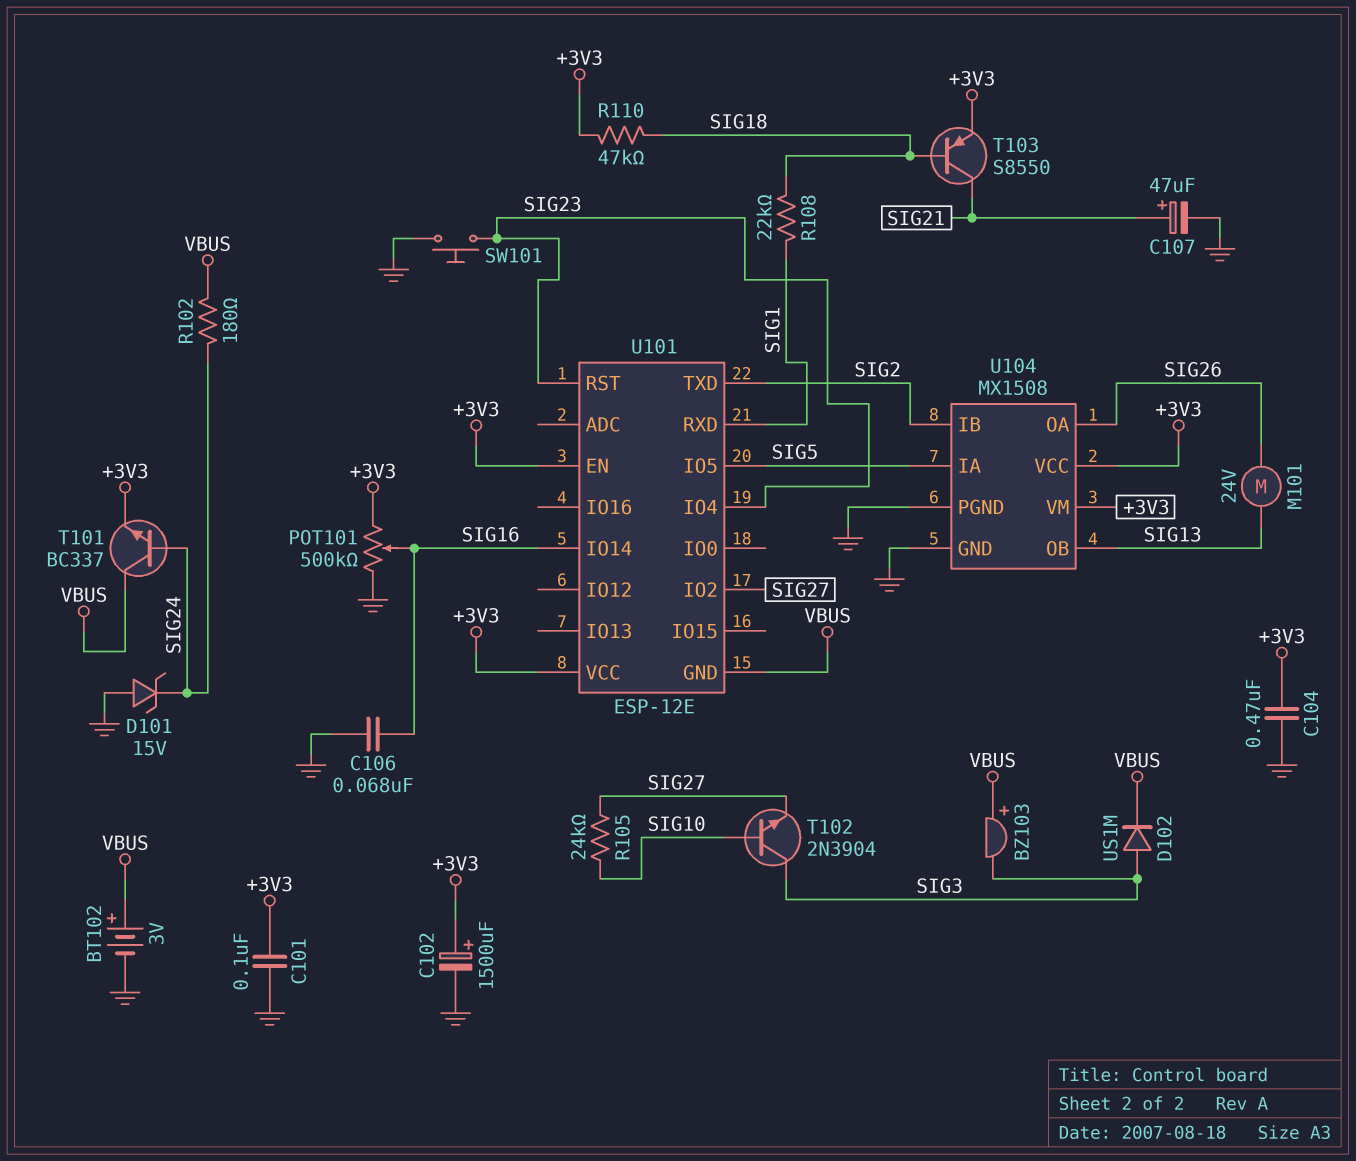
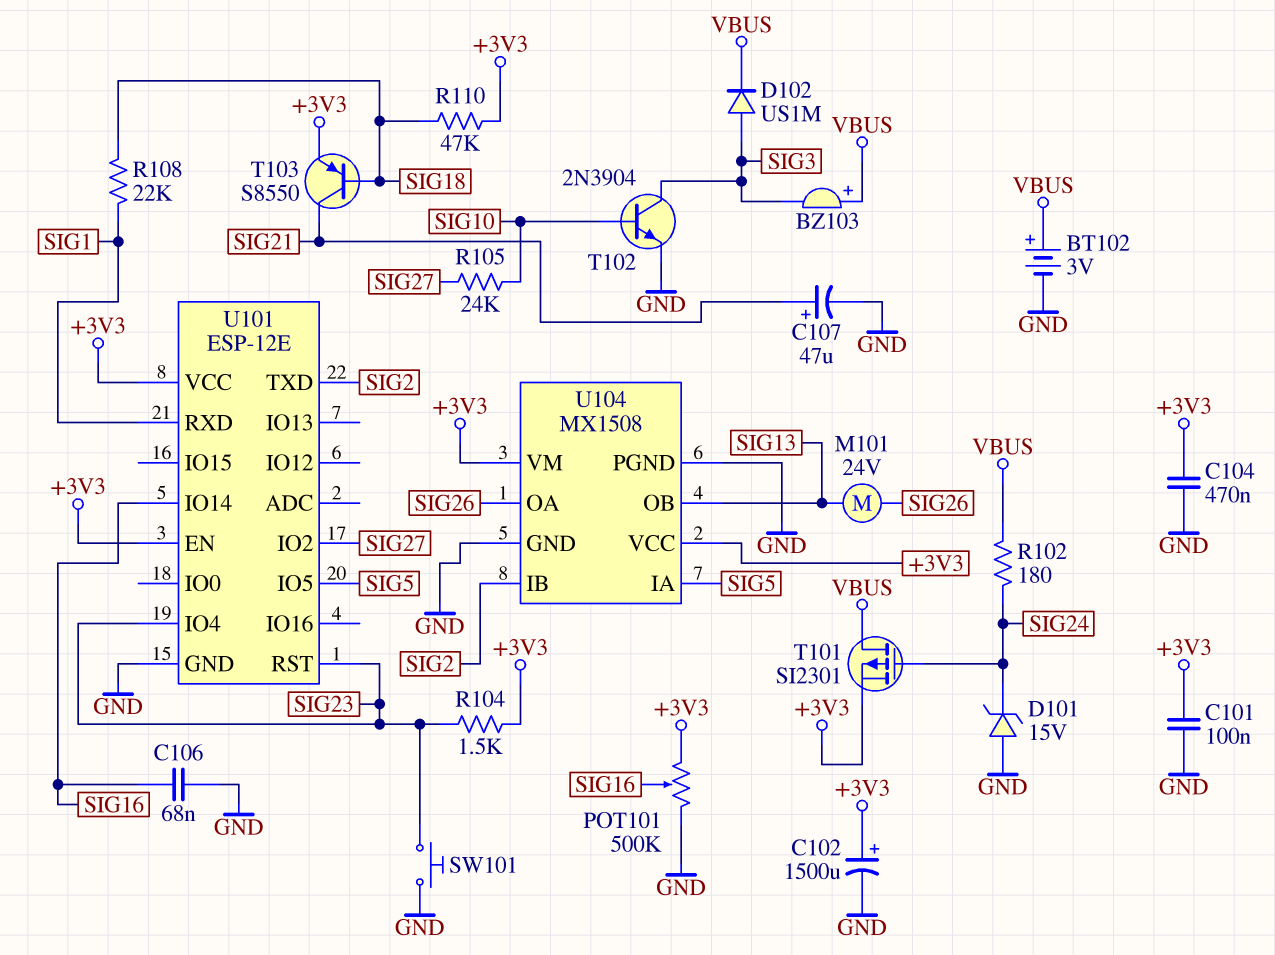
R104: none -> 1.5k (+3V3, SIG23)
T101: NPN BC337 (B SIG24, C VBUS, E +3V3) -> PMOS SI2301 (G SIG24, D VBUS, S +3V3)
T102: NPN 2N3904 (B SIG10, C SIG3, E SIG27) -> NPN 2N3904 (B SIG10, C SIG3, E GND)
U101 pin GND: VBUS -> GND

